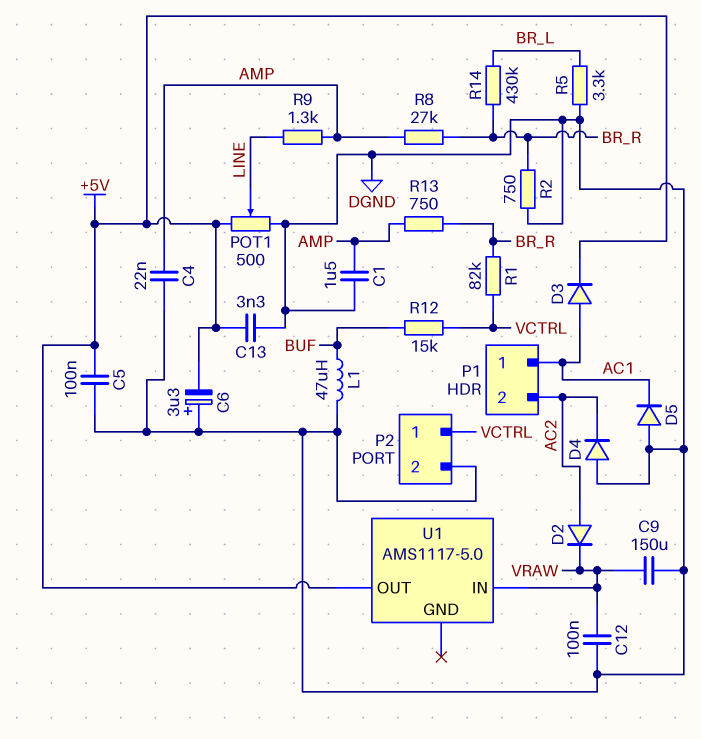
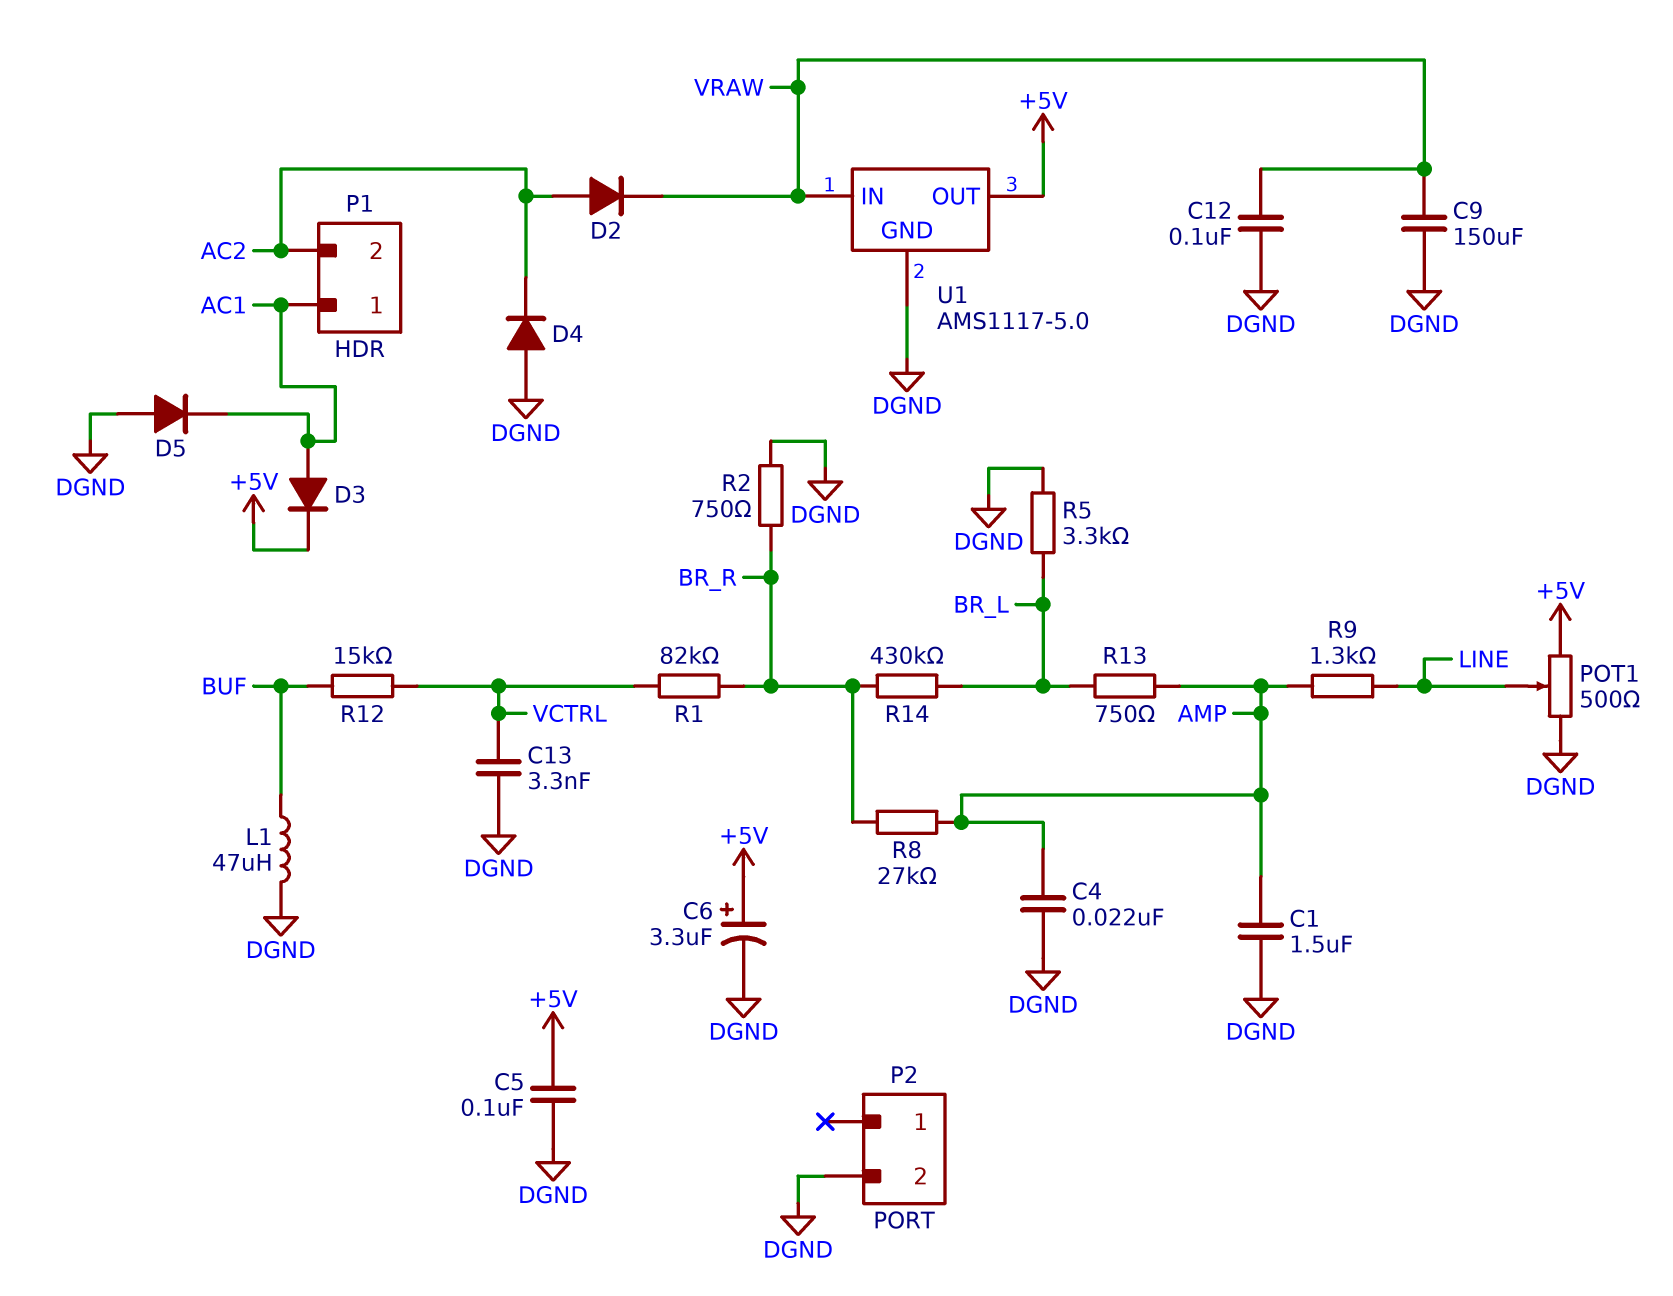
C6: 3.3uF (plus DGND, minus +5V) -> 3.3uF (plus +5V, minus DGND)
C13: 3.3nF (+5V, DGND) -> 3.3nF (DGND, VCTRL)
P2 pin 1: VCTRL -> none
R13: 750 (AMP, BR_R) -> 750 (AMP, BR_L)
U1 pin GND: none -> DGND

